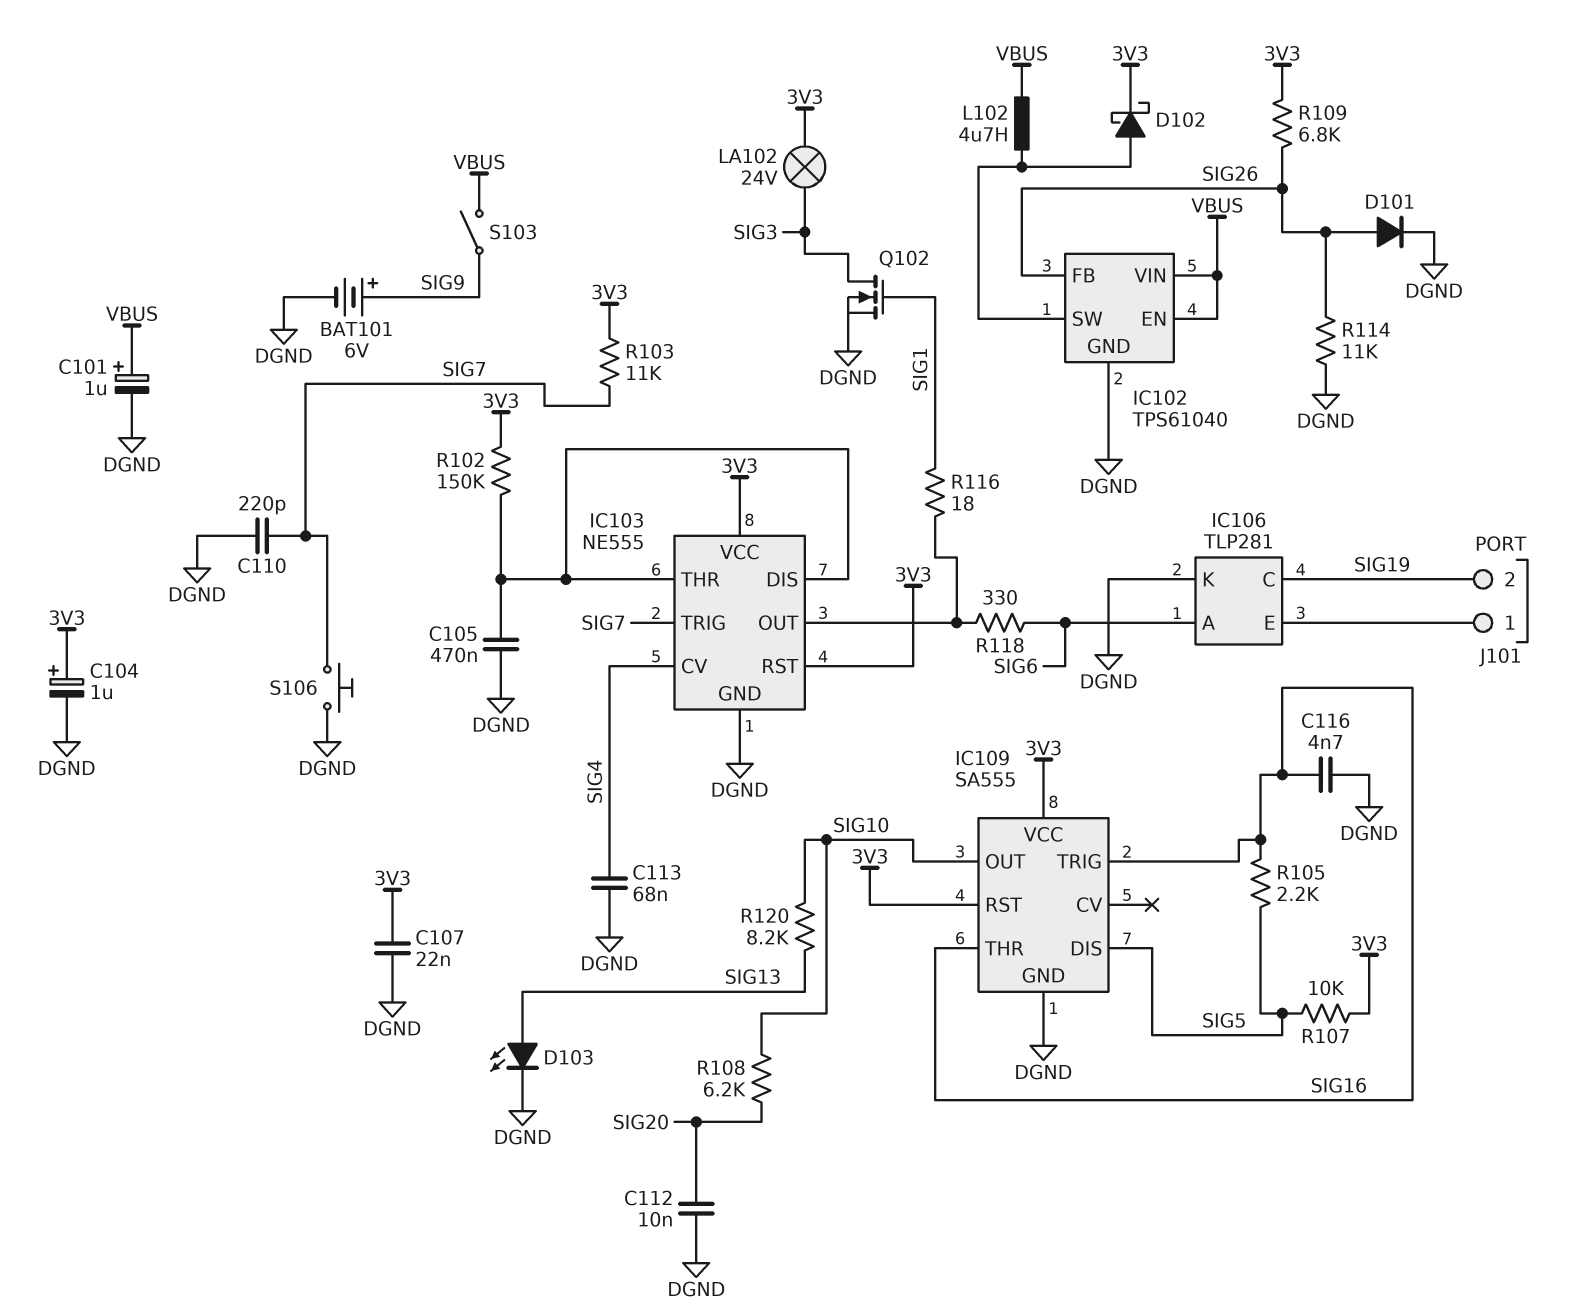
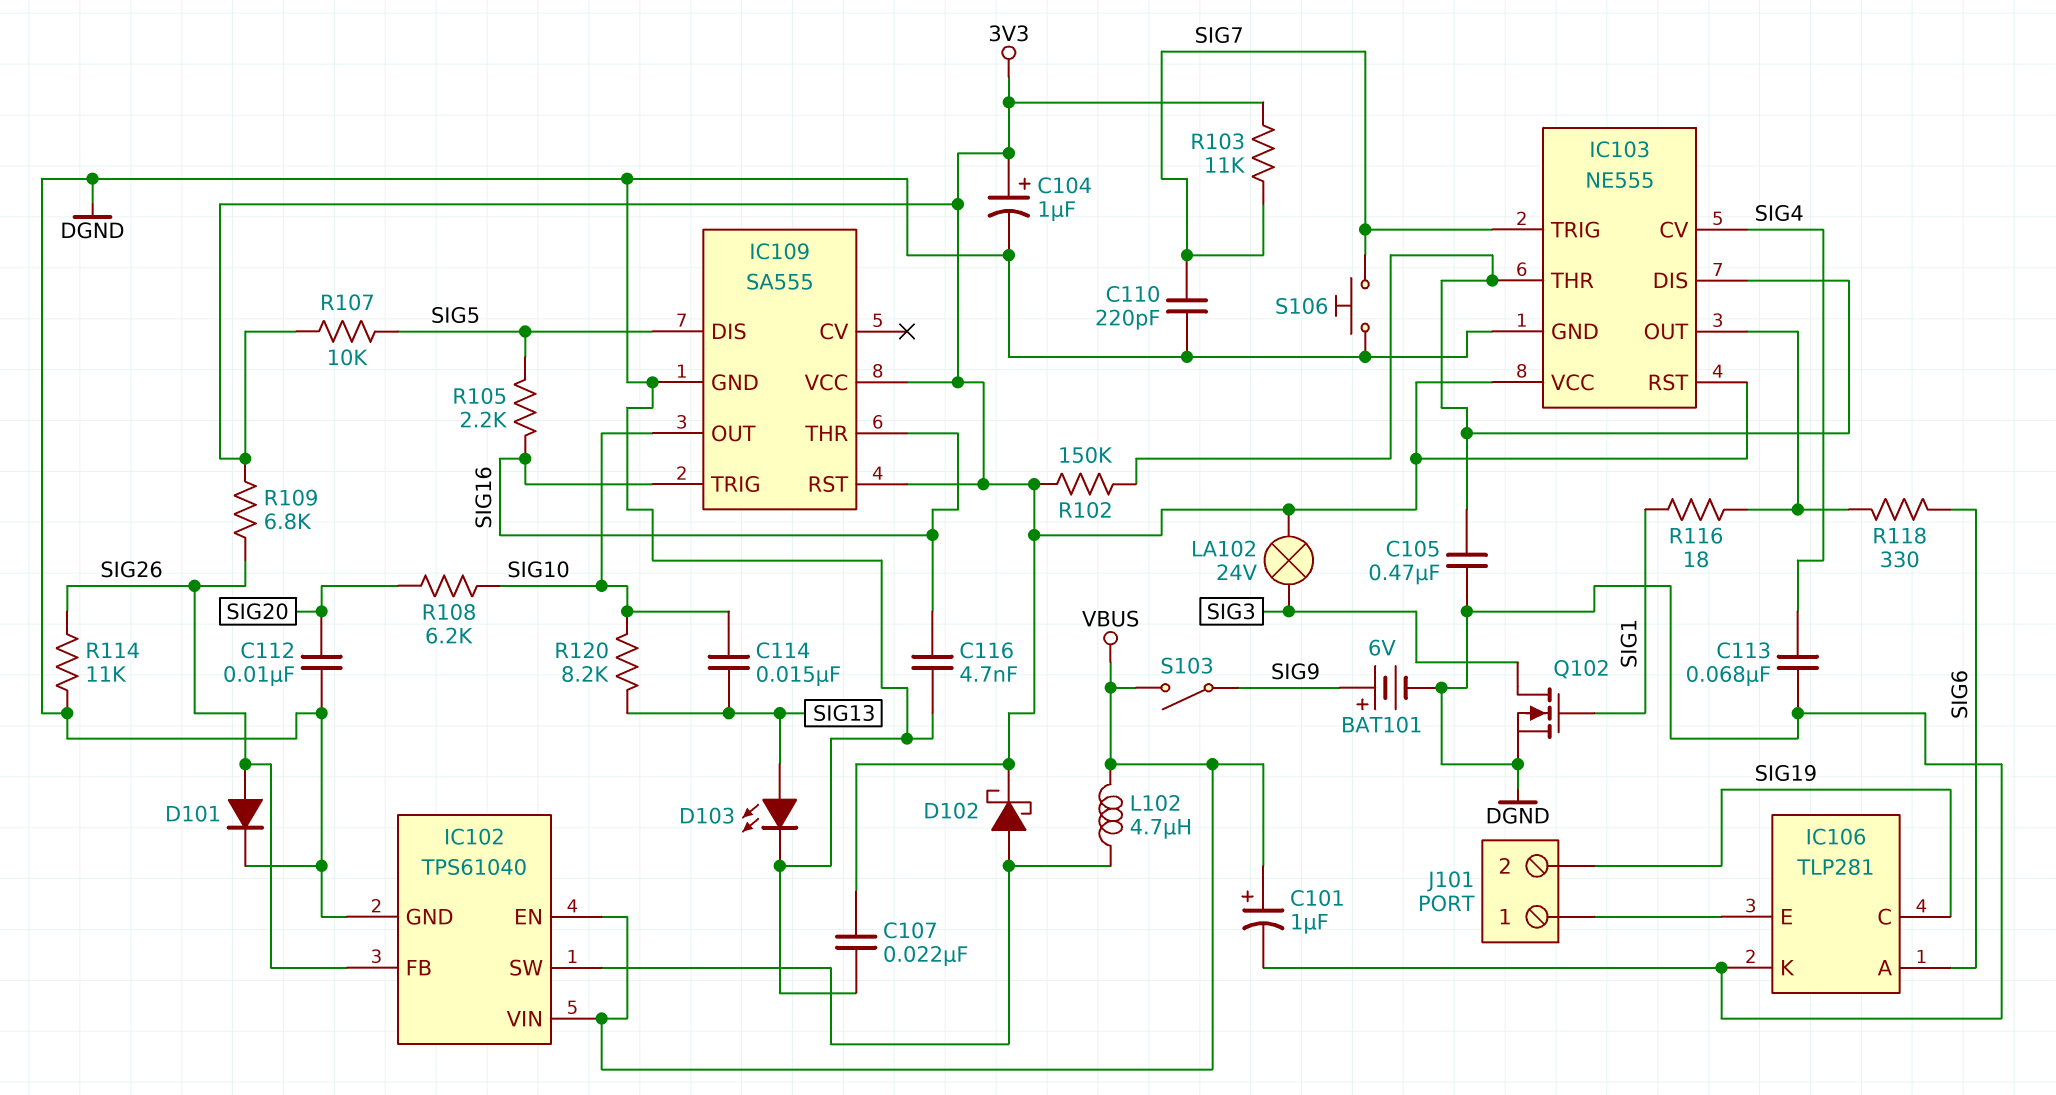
C114: none -> 15nF (SIG10, SIG13)

